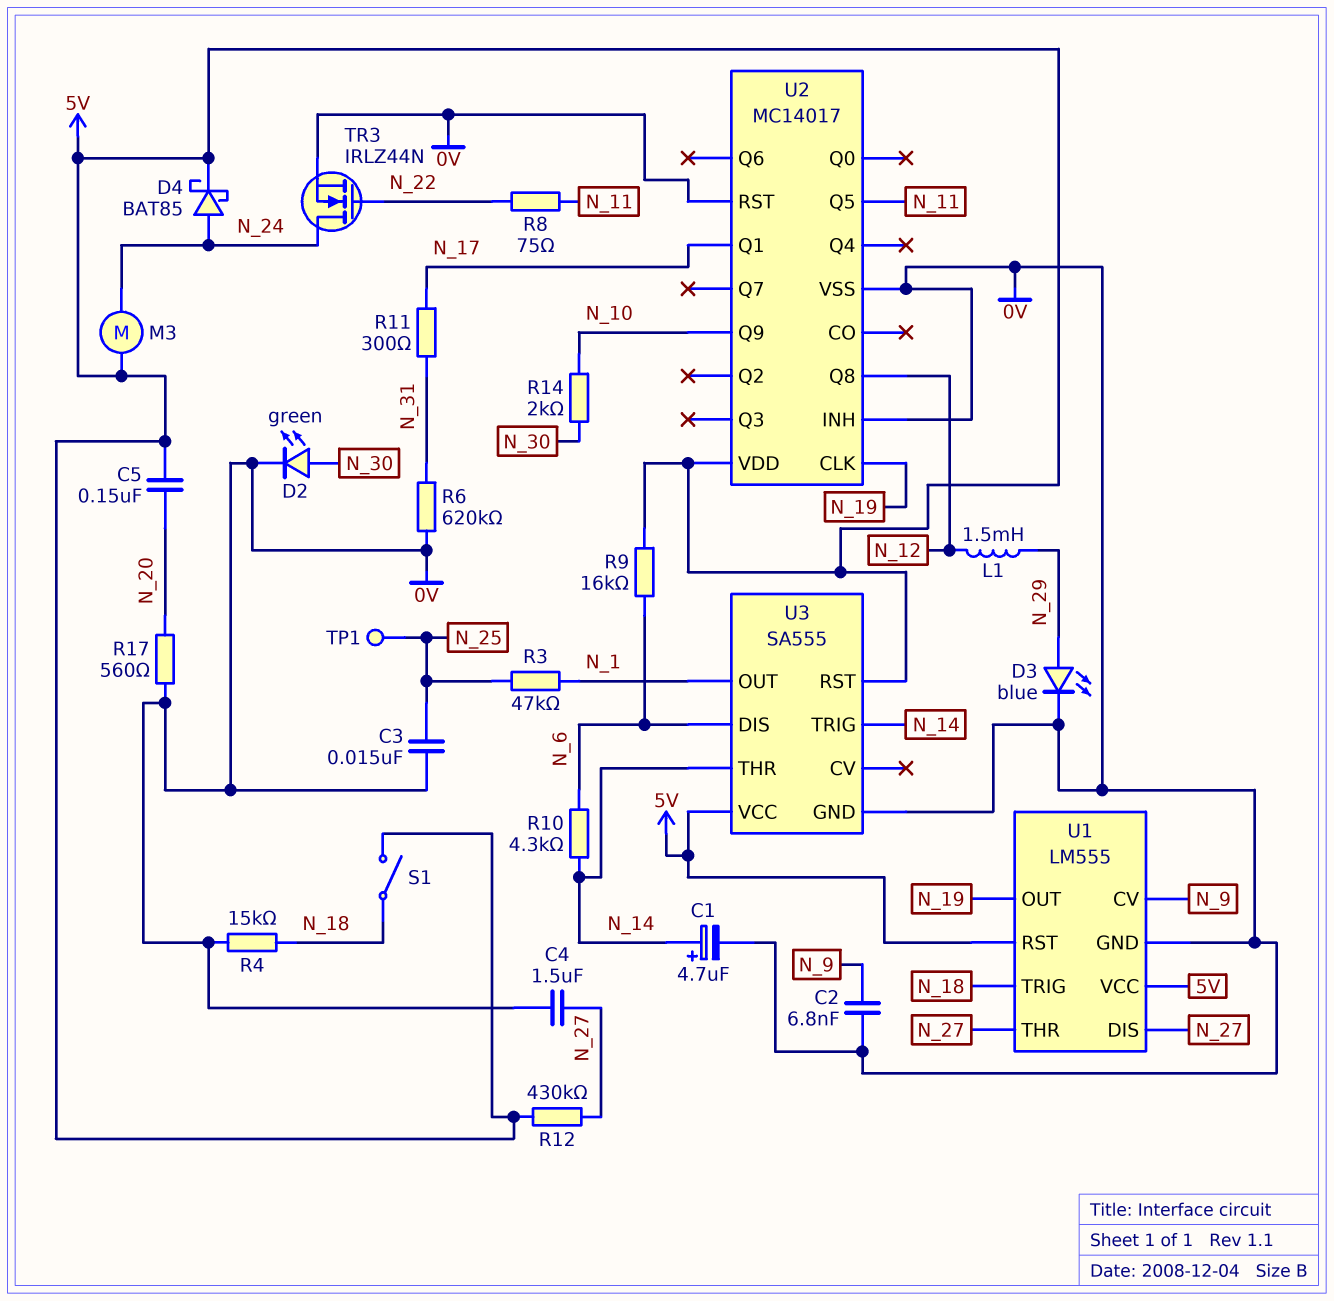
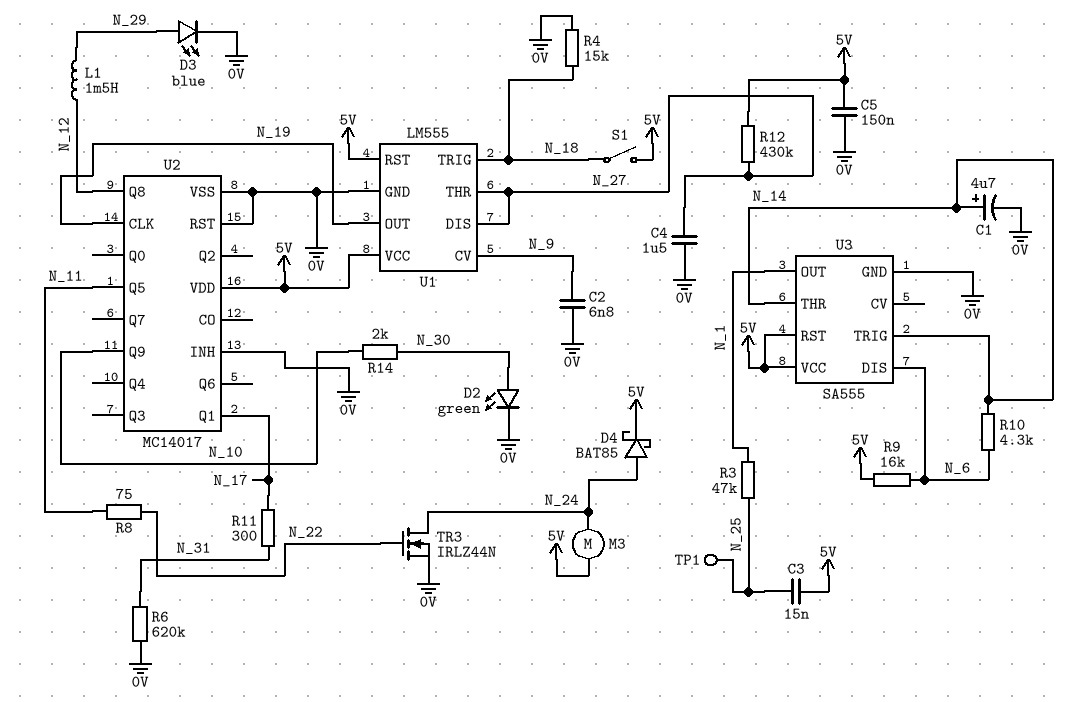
C3: 15nF (0V, N_25) -> 15nF (5V, N_25)
C5: 150nF (5V, N_20) -> 150nF (0V, 5V)
R17: 560 (0V, N_20) -> none

